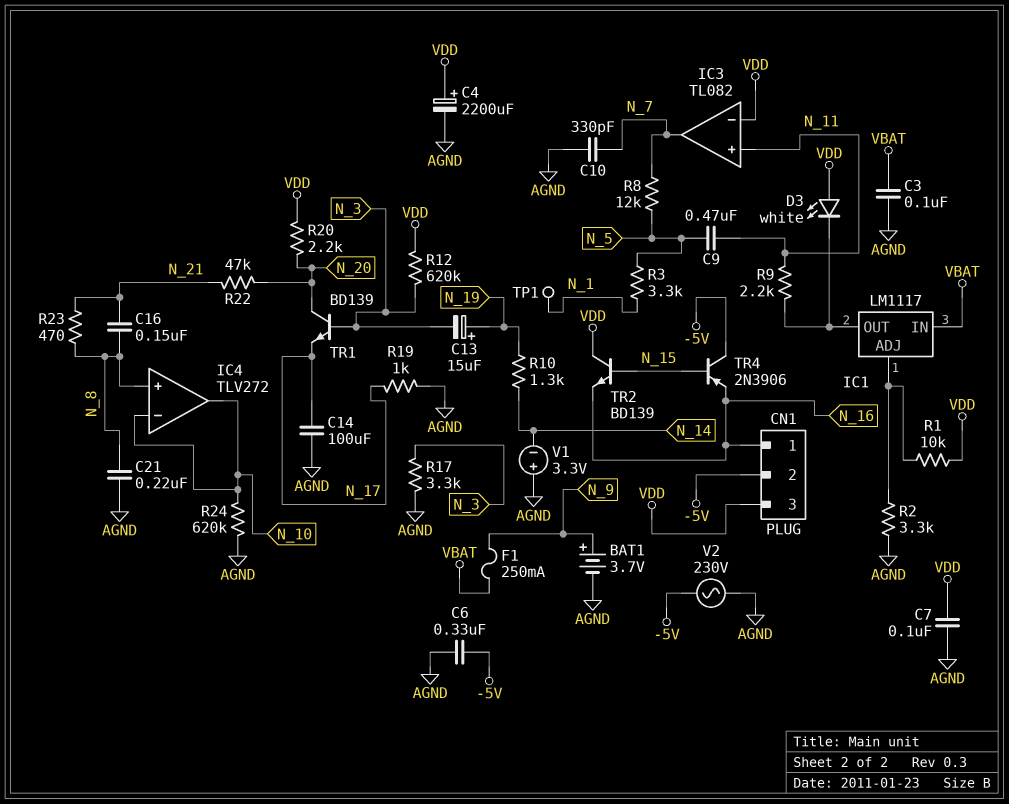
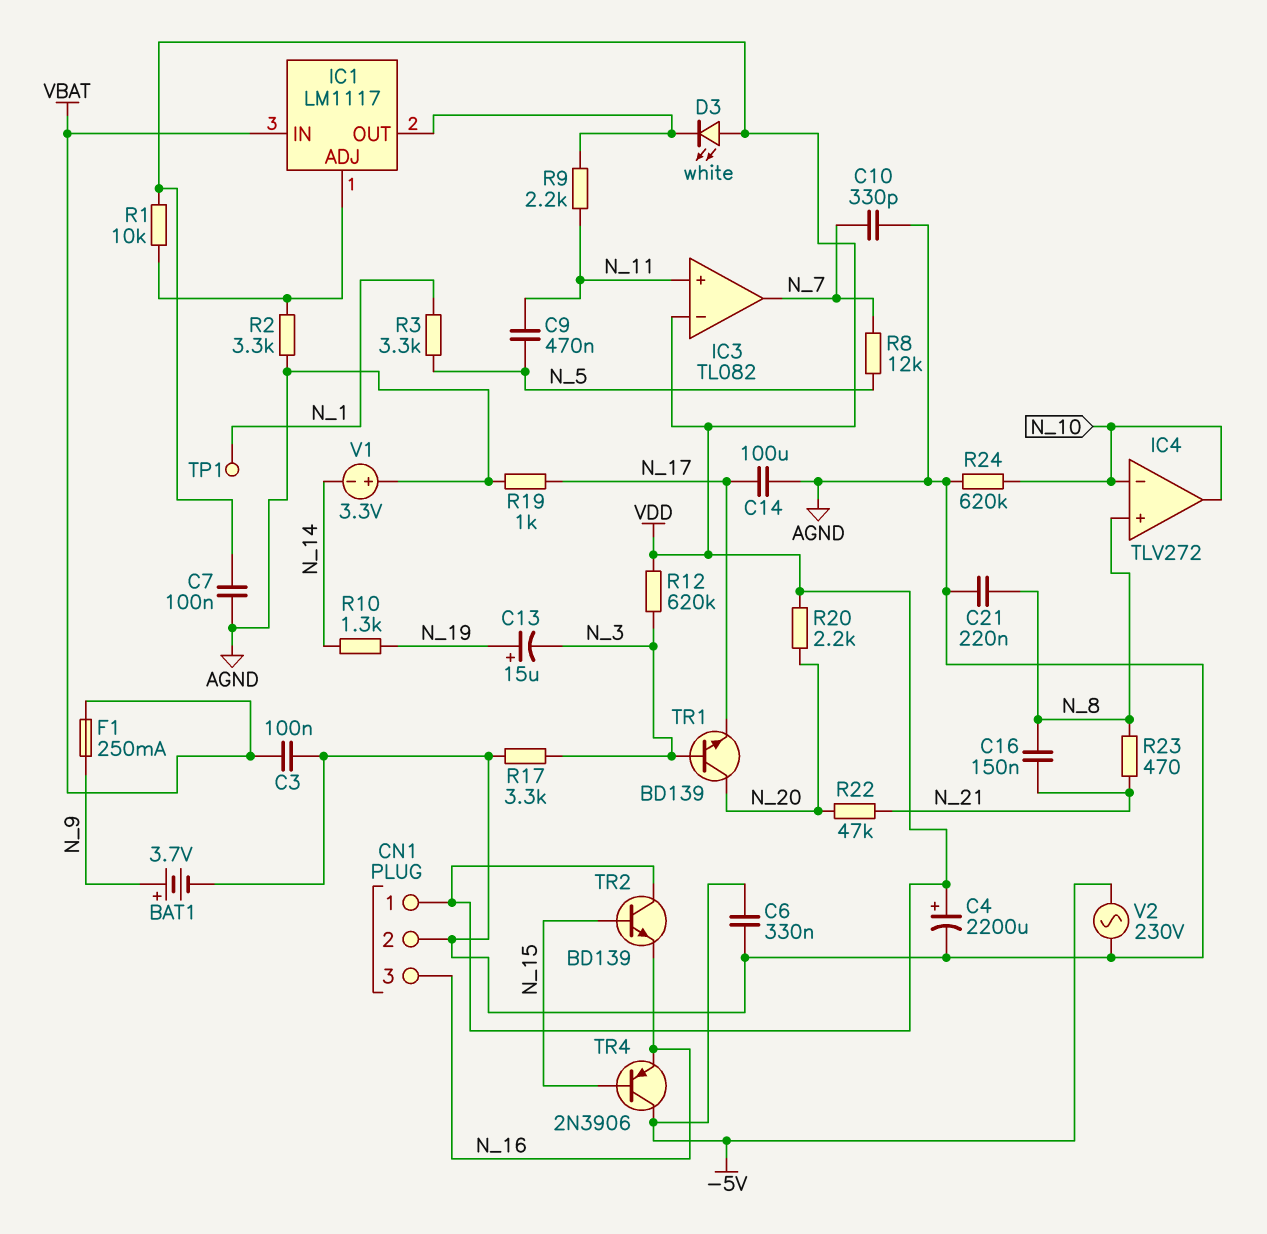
CN1 pin 1: N_16 -> VDD
CN1 pin 2: -5V -> AGND
CN1 pin 3: VDD -> N_16

